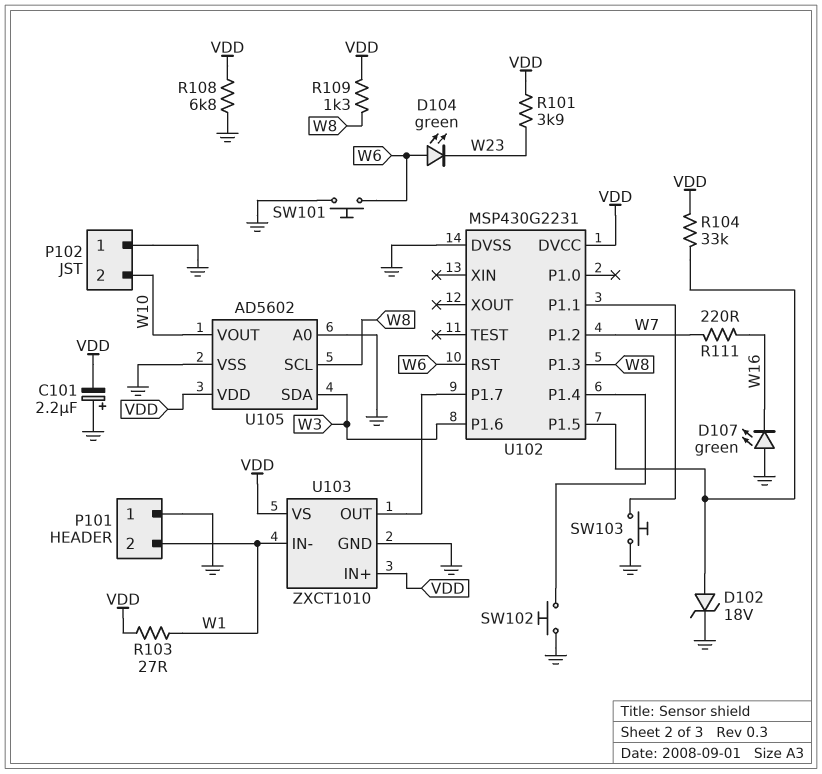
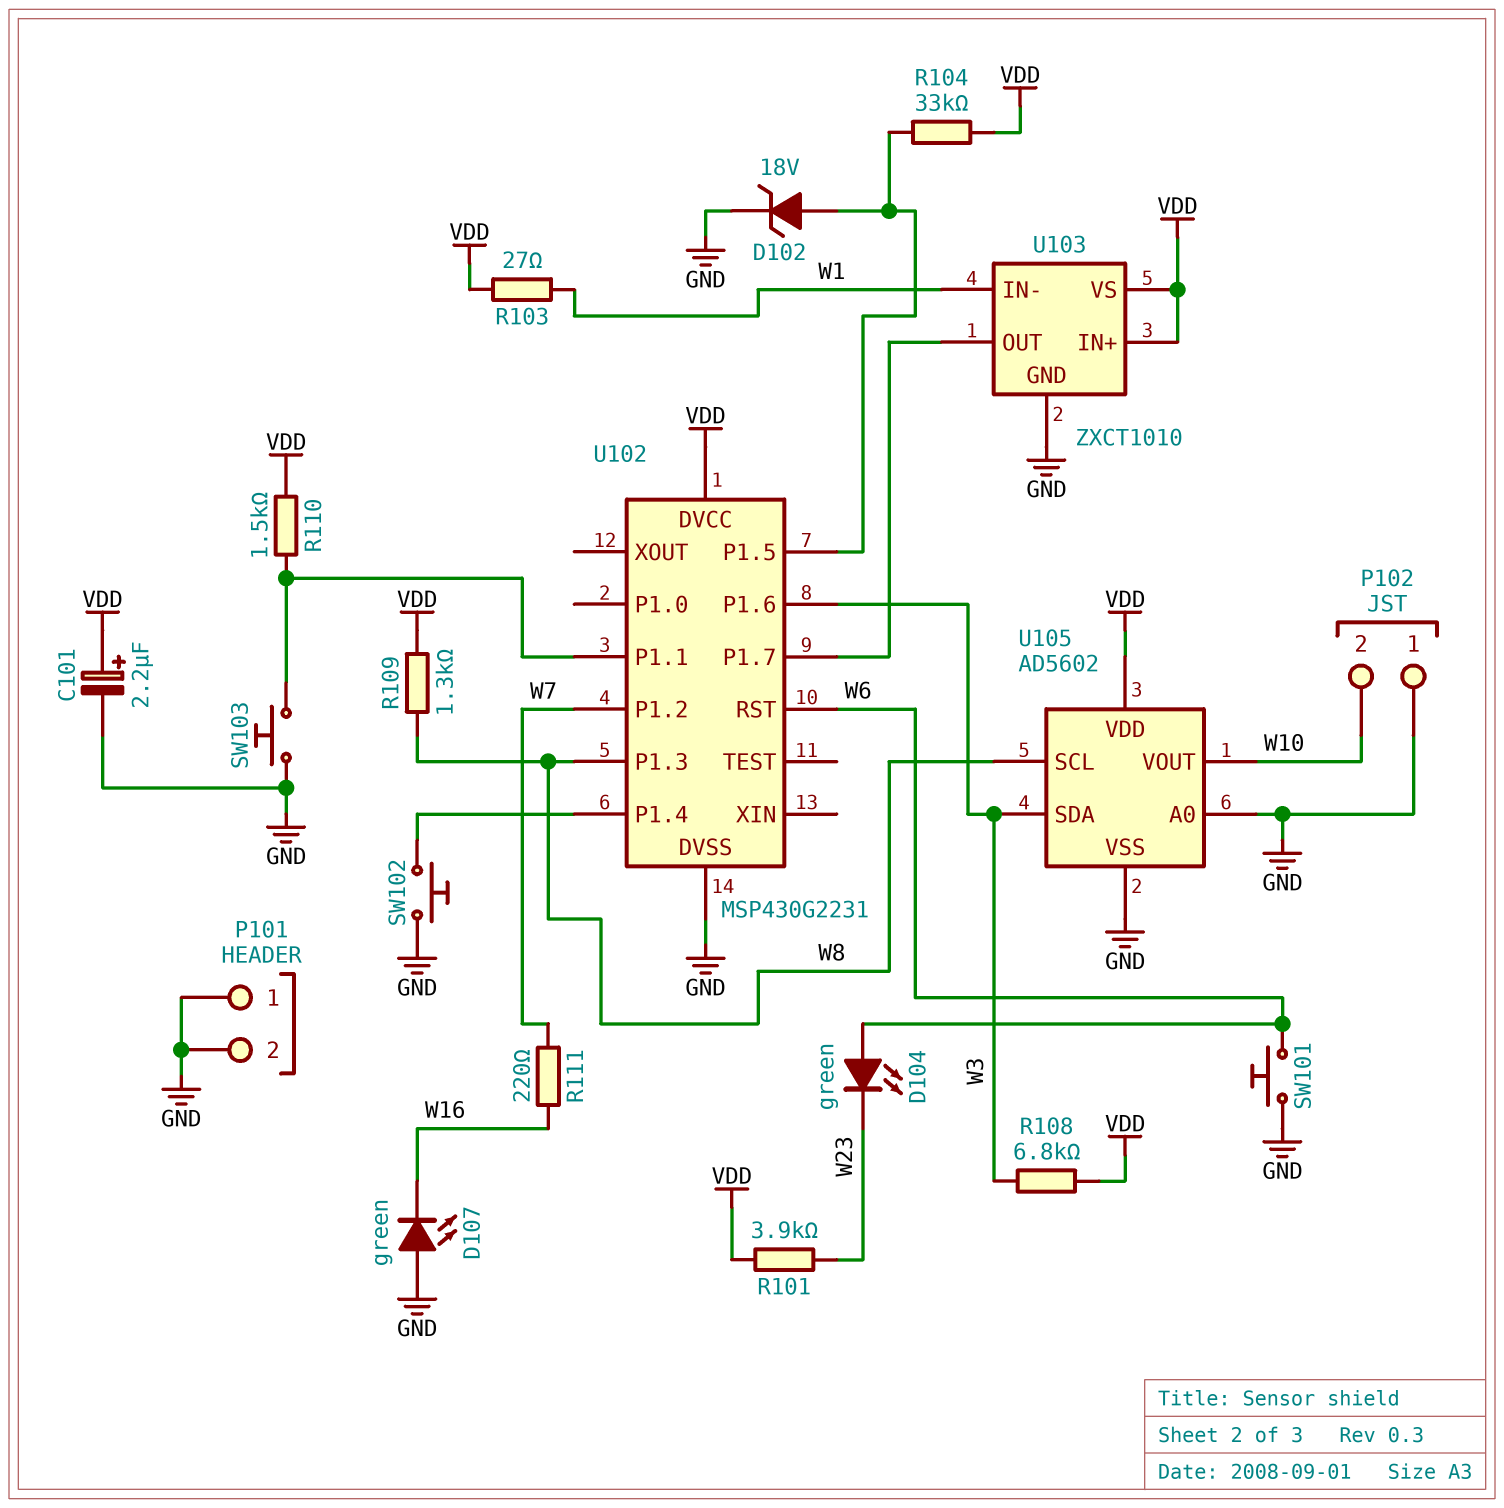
C101: 2.2uF (plus GND, minus VDD) -> 2.2uF (plus VDD, minus GND)
P101 pin 2: W1 -> GND
R108: 6.8k (GND, VDD) -> 6.8k (VDD, W3)
R110: none -> 1.5k (U102/P1.1, VDD)

